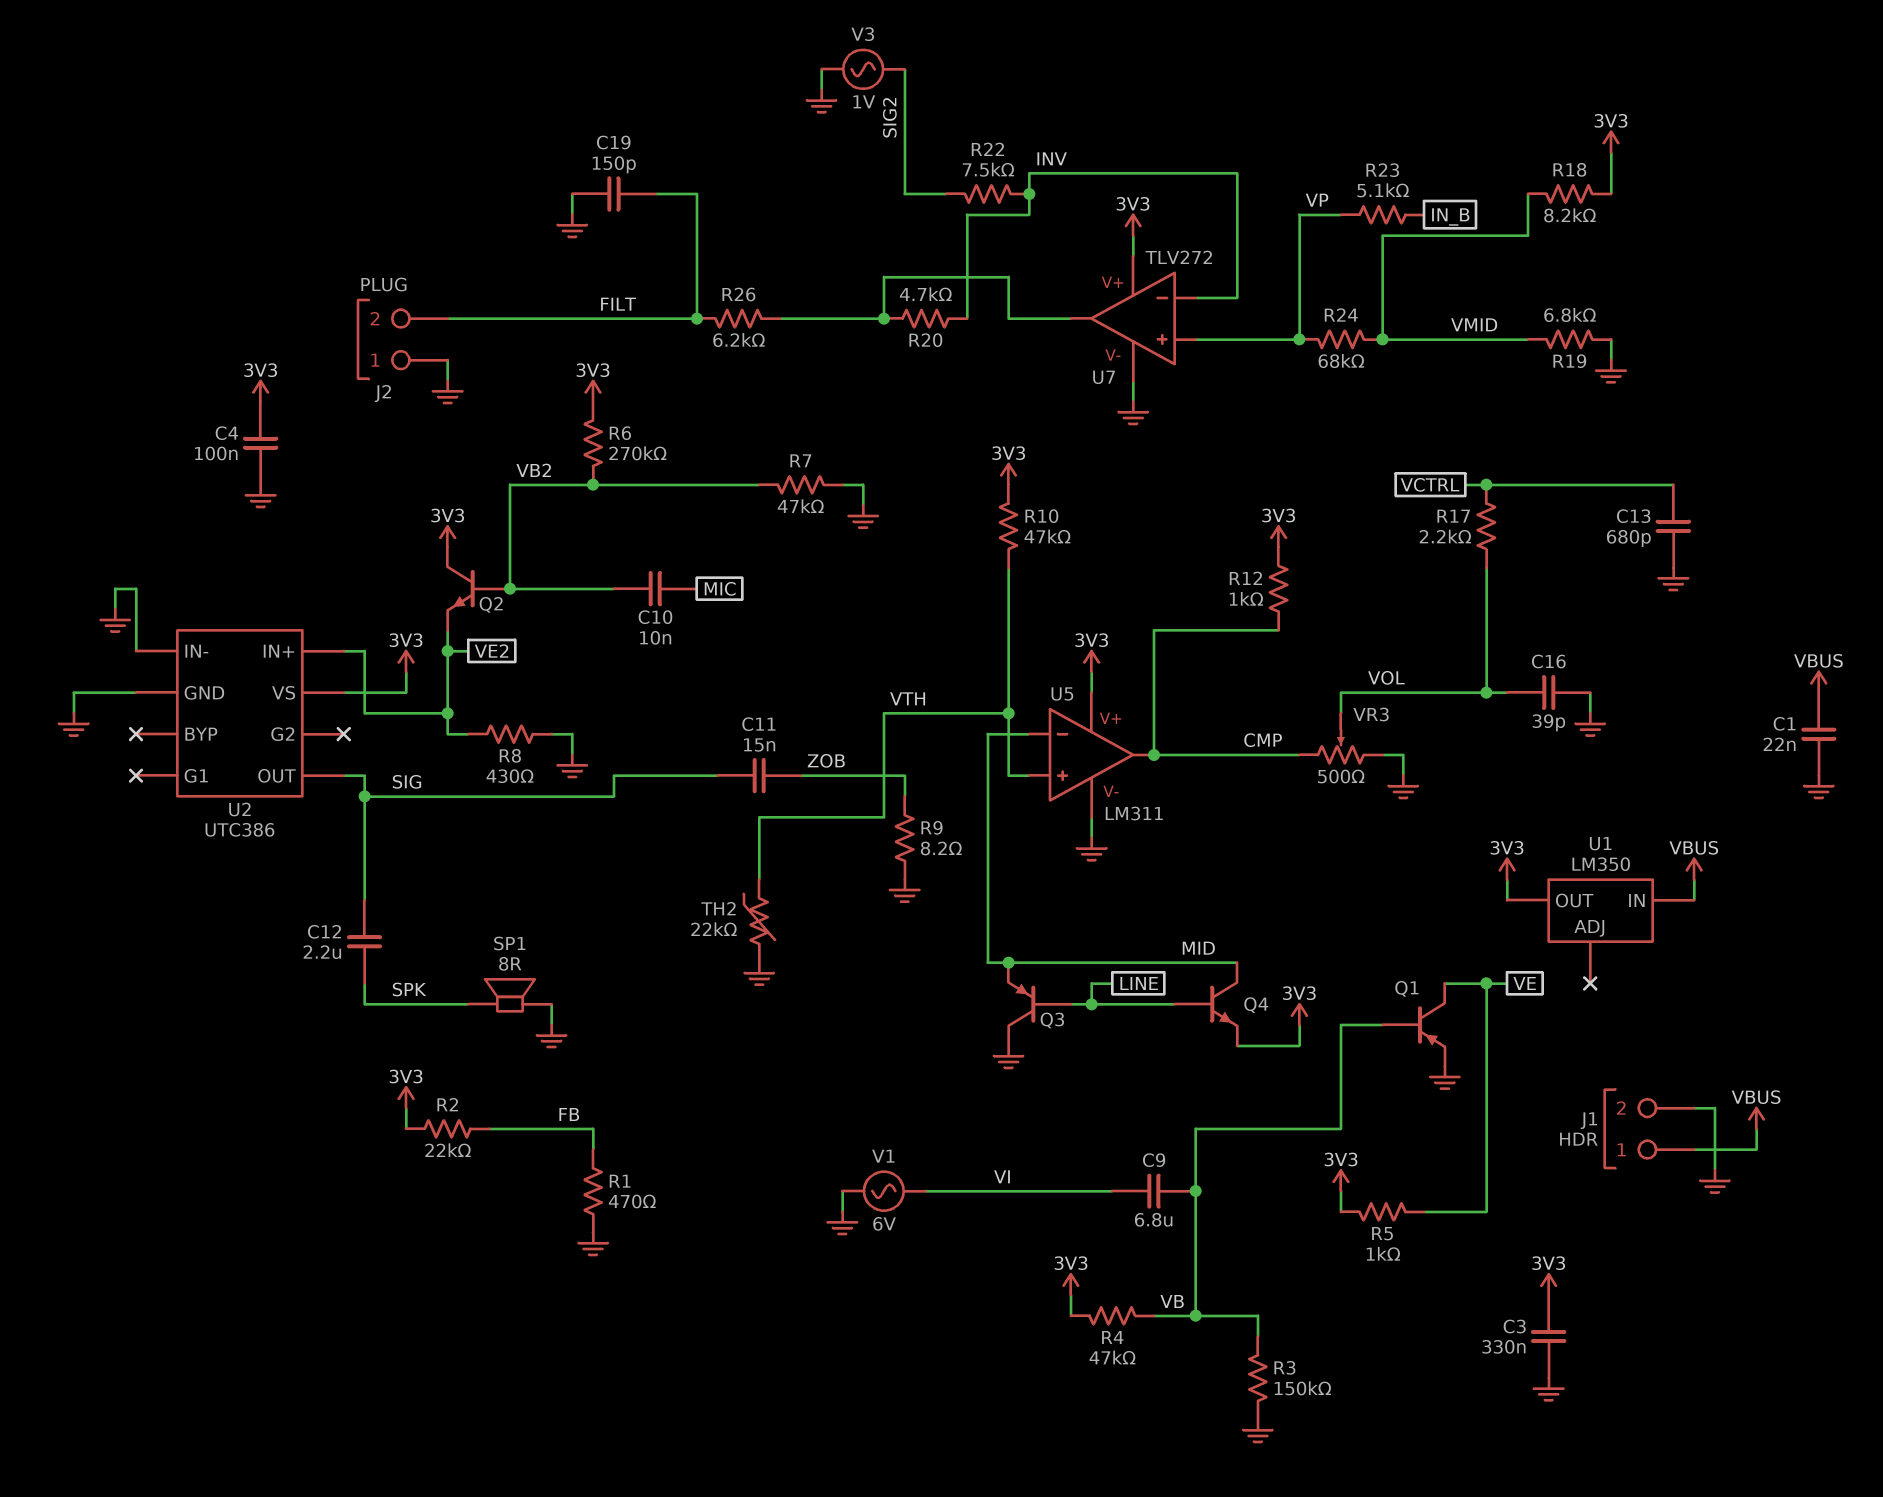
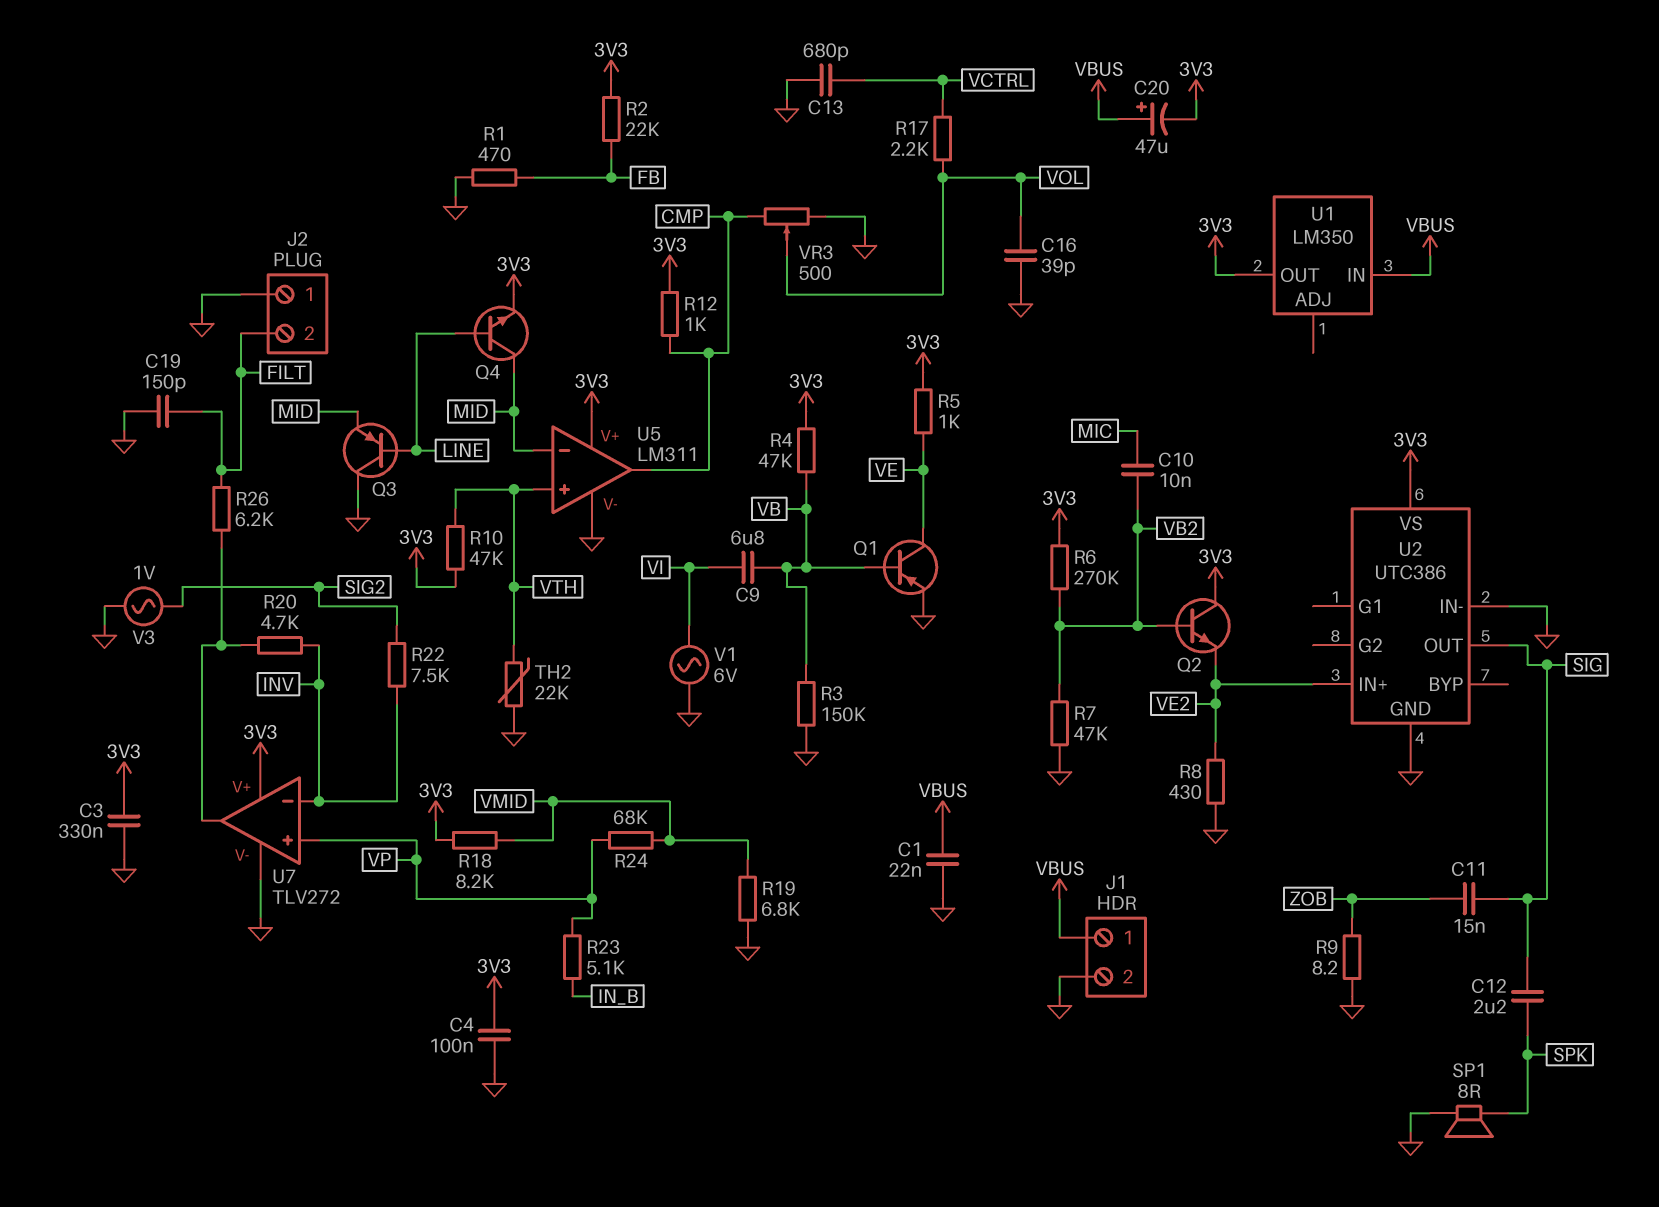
C20: none -> 47uF (plus VBUS, minus 3V3)

